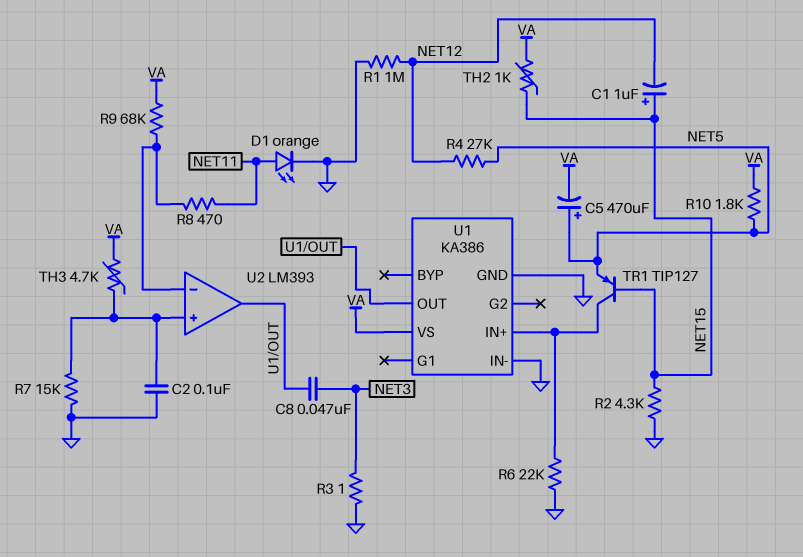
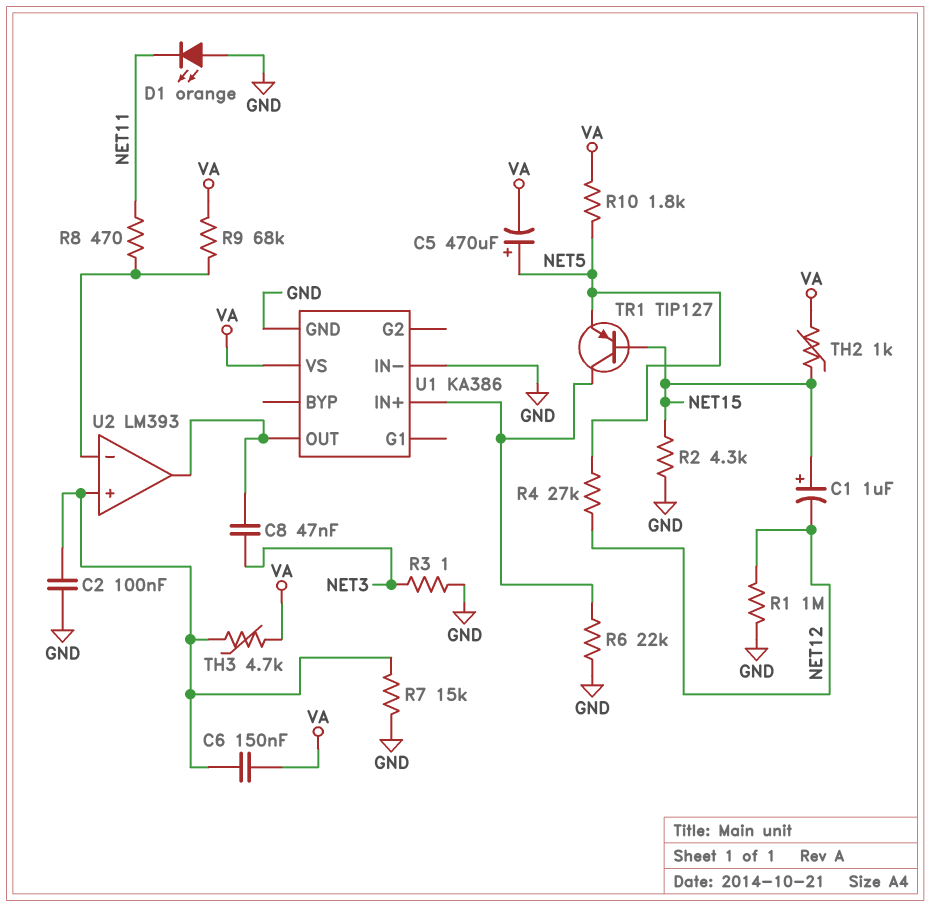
C6: none -> 150nF (U2/in+, VA)
D1: LED orange (A NET11, K GND) -> LED orange (A GND, K NET11)

